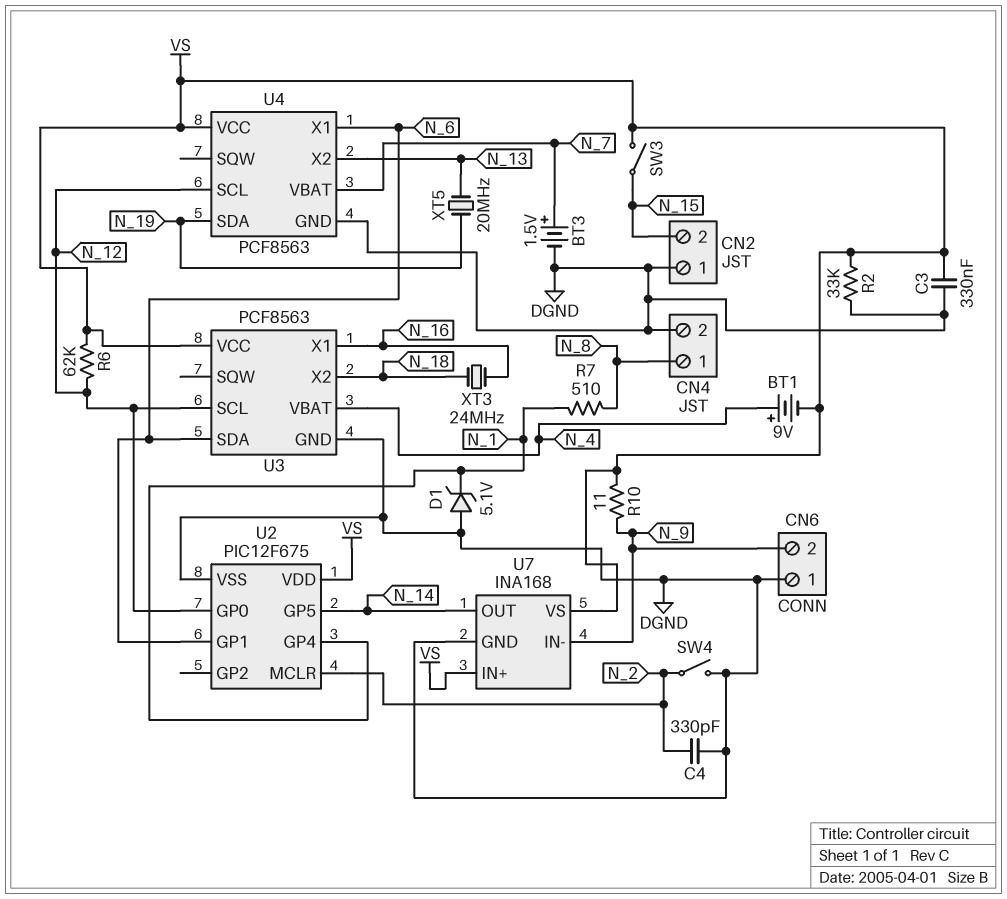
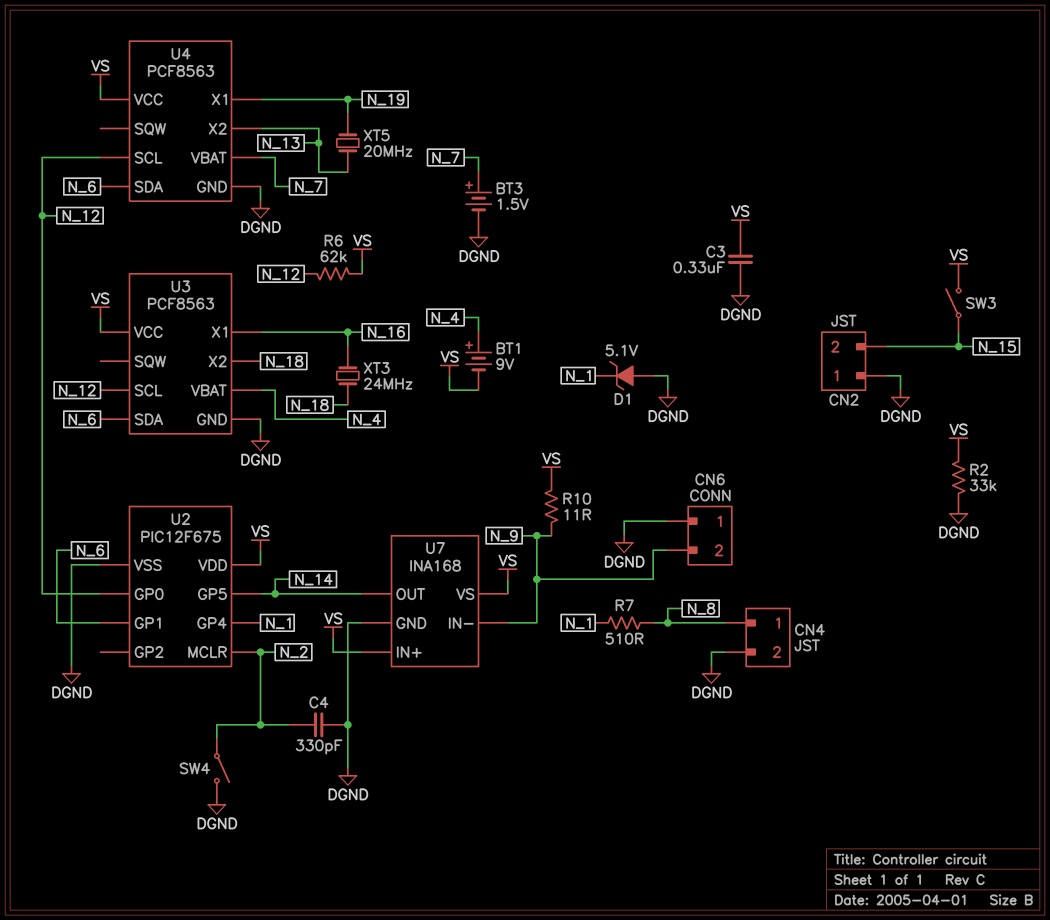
U4 pin SDA: N_19 -> N_6
U4 pin X1: N_6 -> N_19

